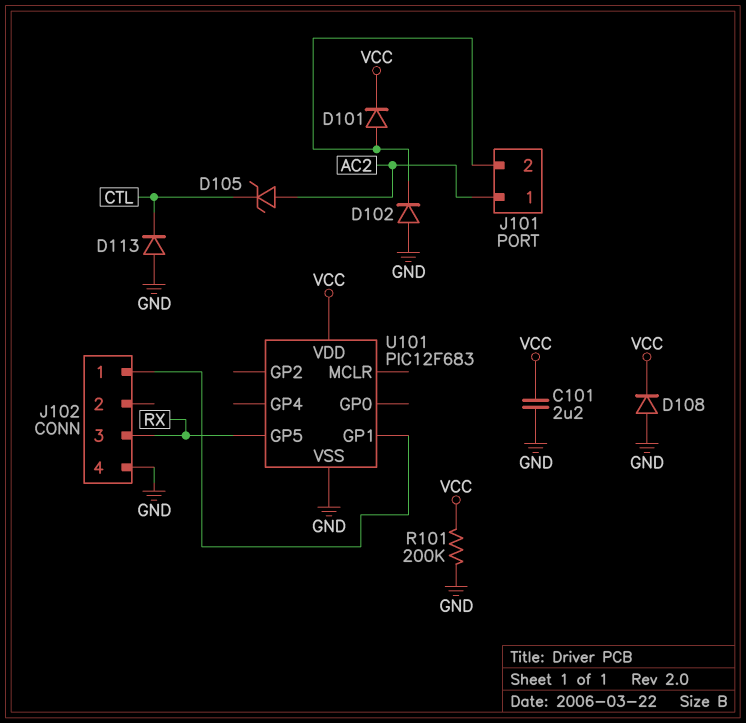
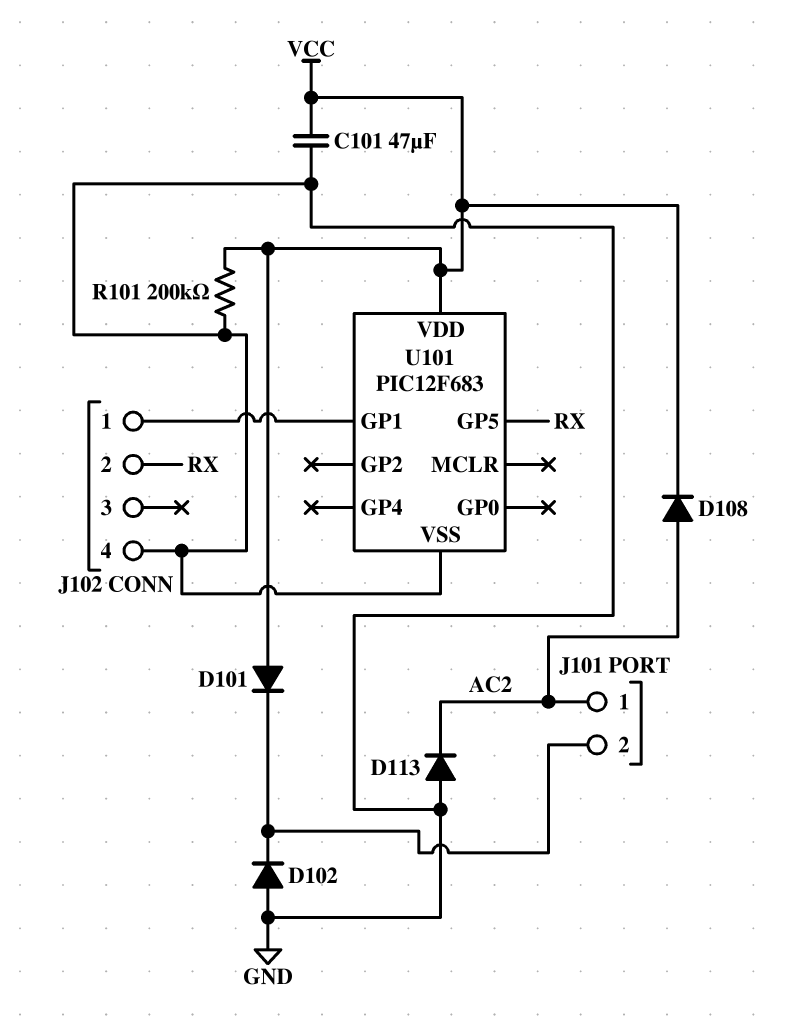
C101: 2.2uF (GND, VCC) -> 47uF (GND, VCC)
D101: diode (A J101/2, K VCC) -> diode (A VCC, K J101/2)
D105: zener (A AC2, K CTL) -> none
D108: diode (A GND, K VCC) -> diode (A AC2, K VCC)
D113: diode (A GND, K CTL) -> diode (A GND, K AC2)
J102 pin 2: none -> RX
J102 pin 3: RX -> none

